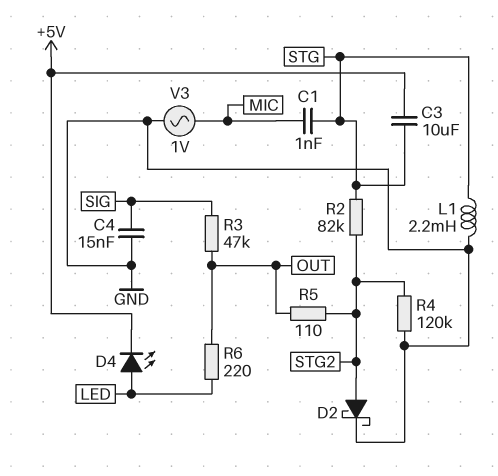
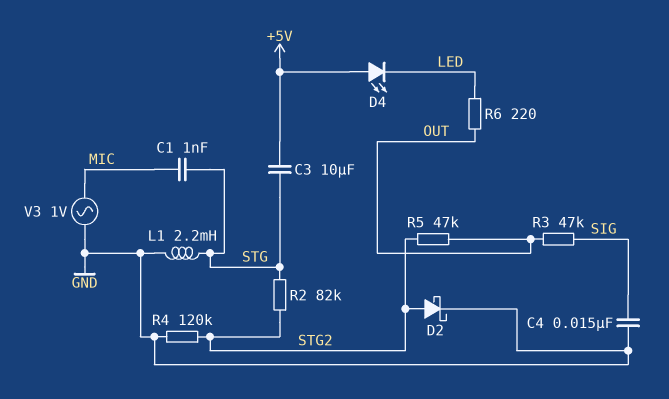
D4: LED (A LED, K +5V) -> LED (A +5V, K LED)
R5: 110 (OUT, STG2) -> 47k (OUT, STG2)

